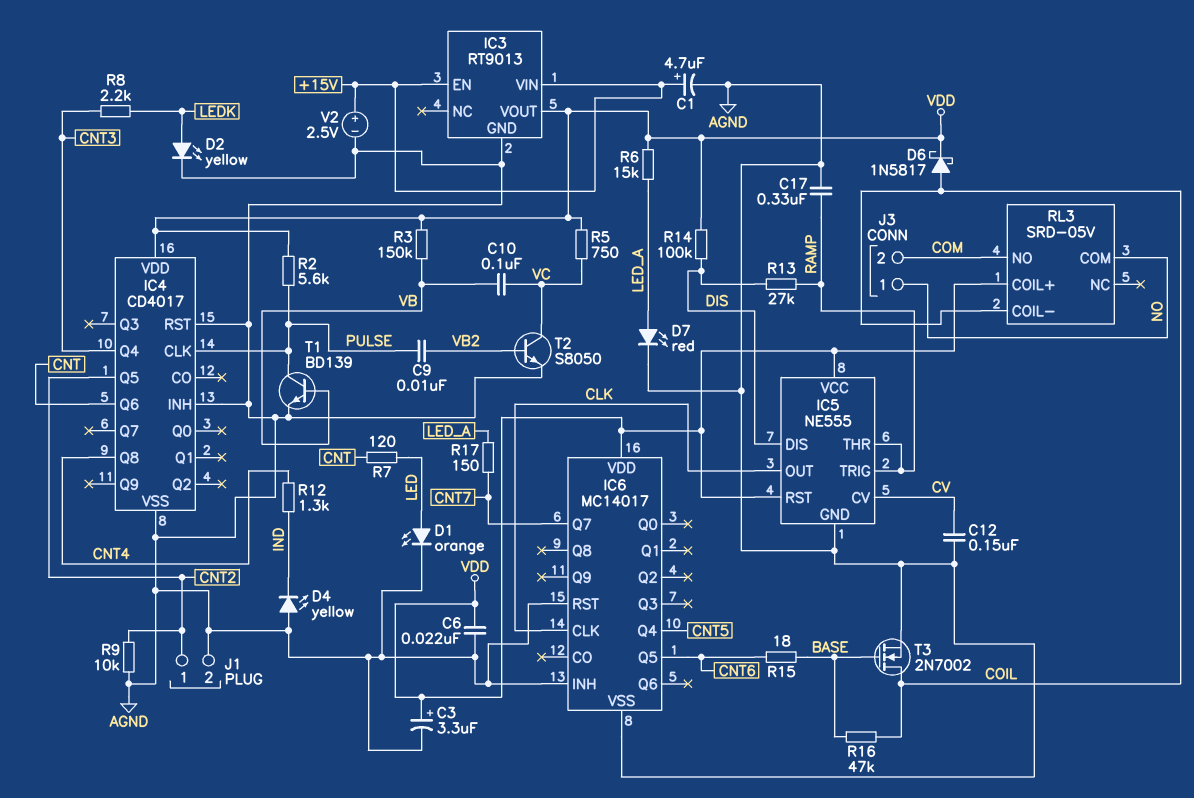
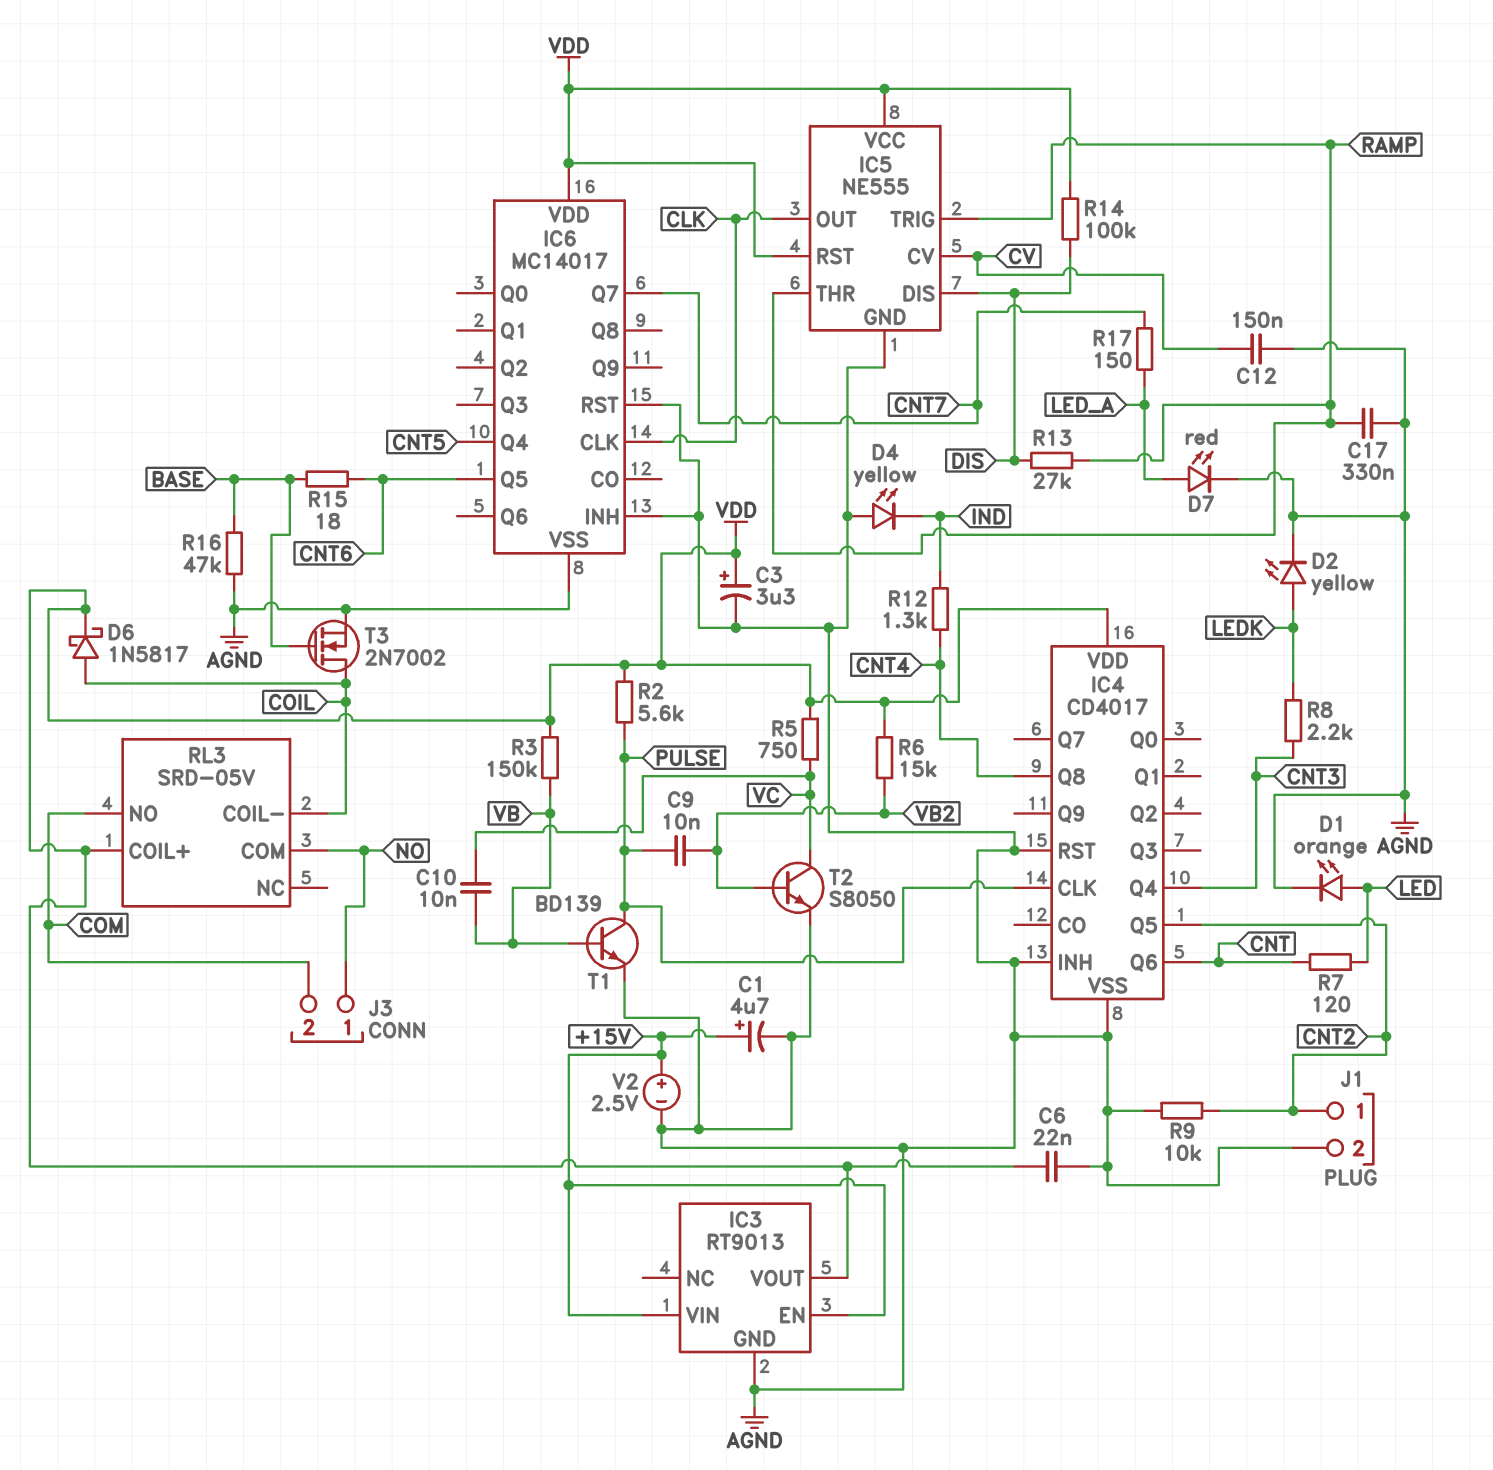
C10: 100nF (VB, VC) -> 10nF (VB, VC)
R6: 15k (LED_A, VDD) -> 15k (VB2, VDD)
R16: 47k (BASE, COIL) -> 47k (AGND, BASE)

